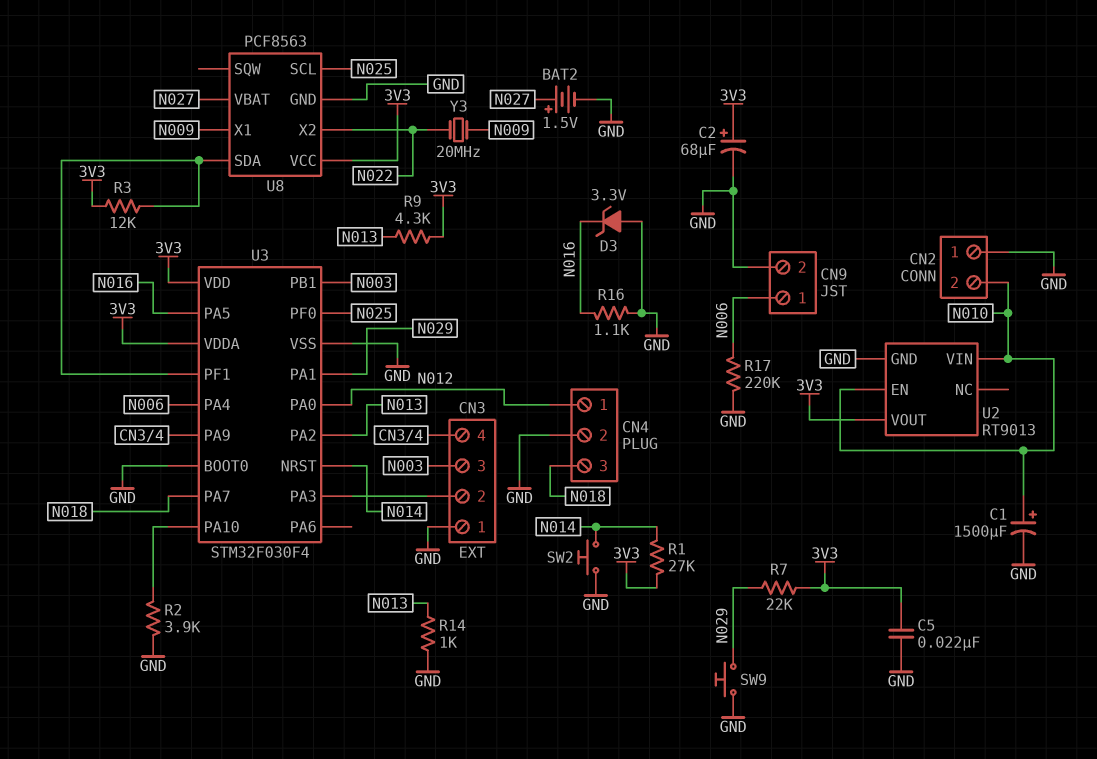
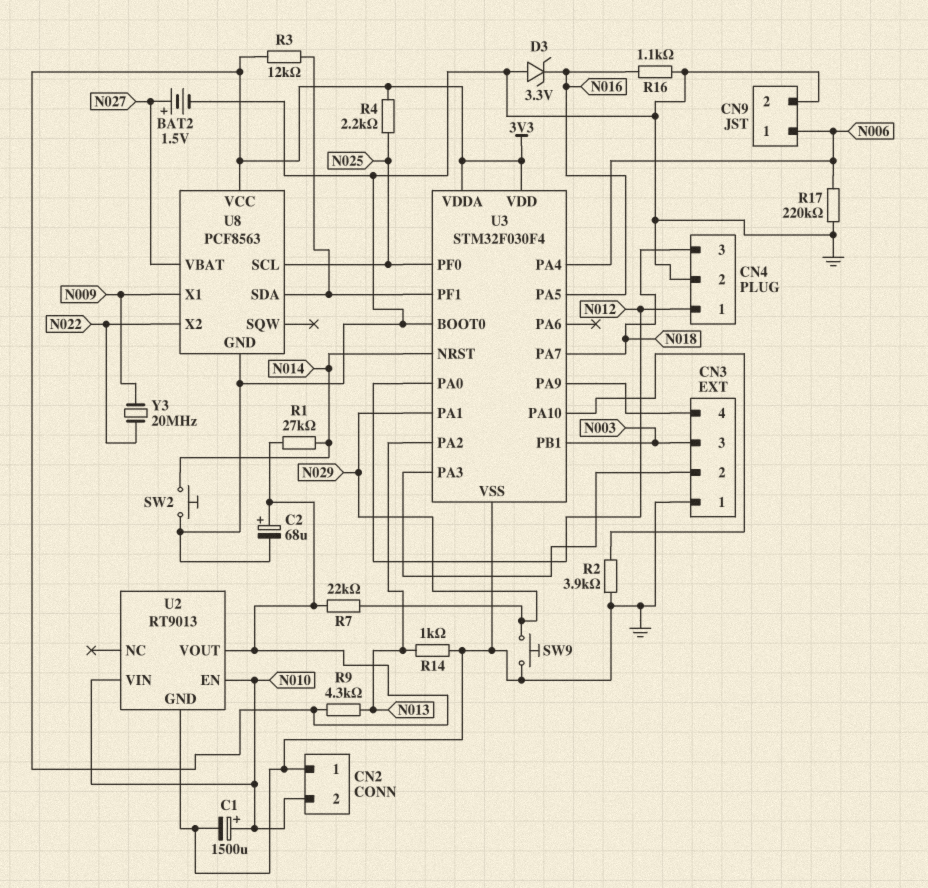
C5: 22nF (3V3, GND) -> none
R4: none -> 2.2k (3V3, N025)

